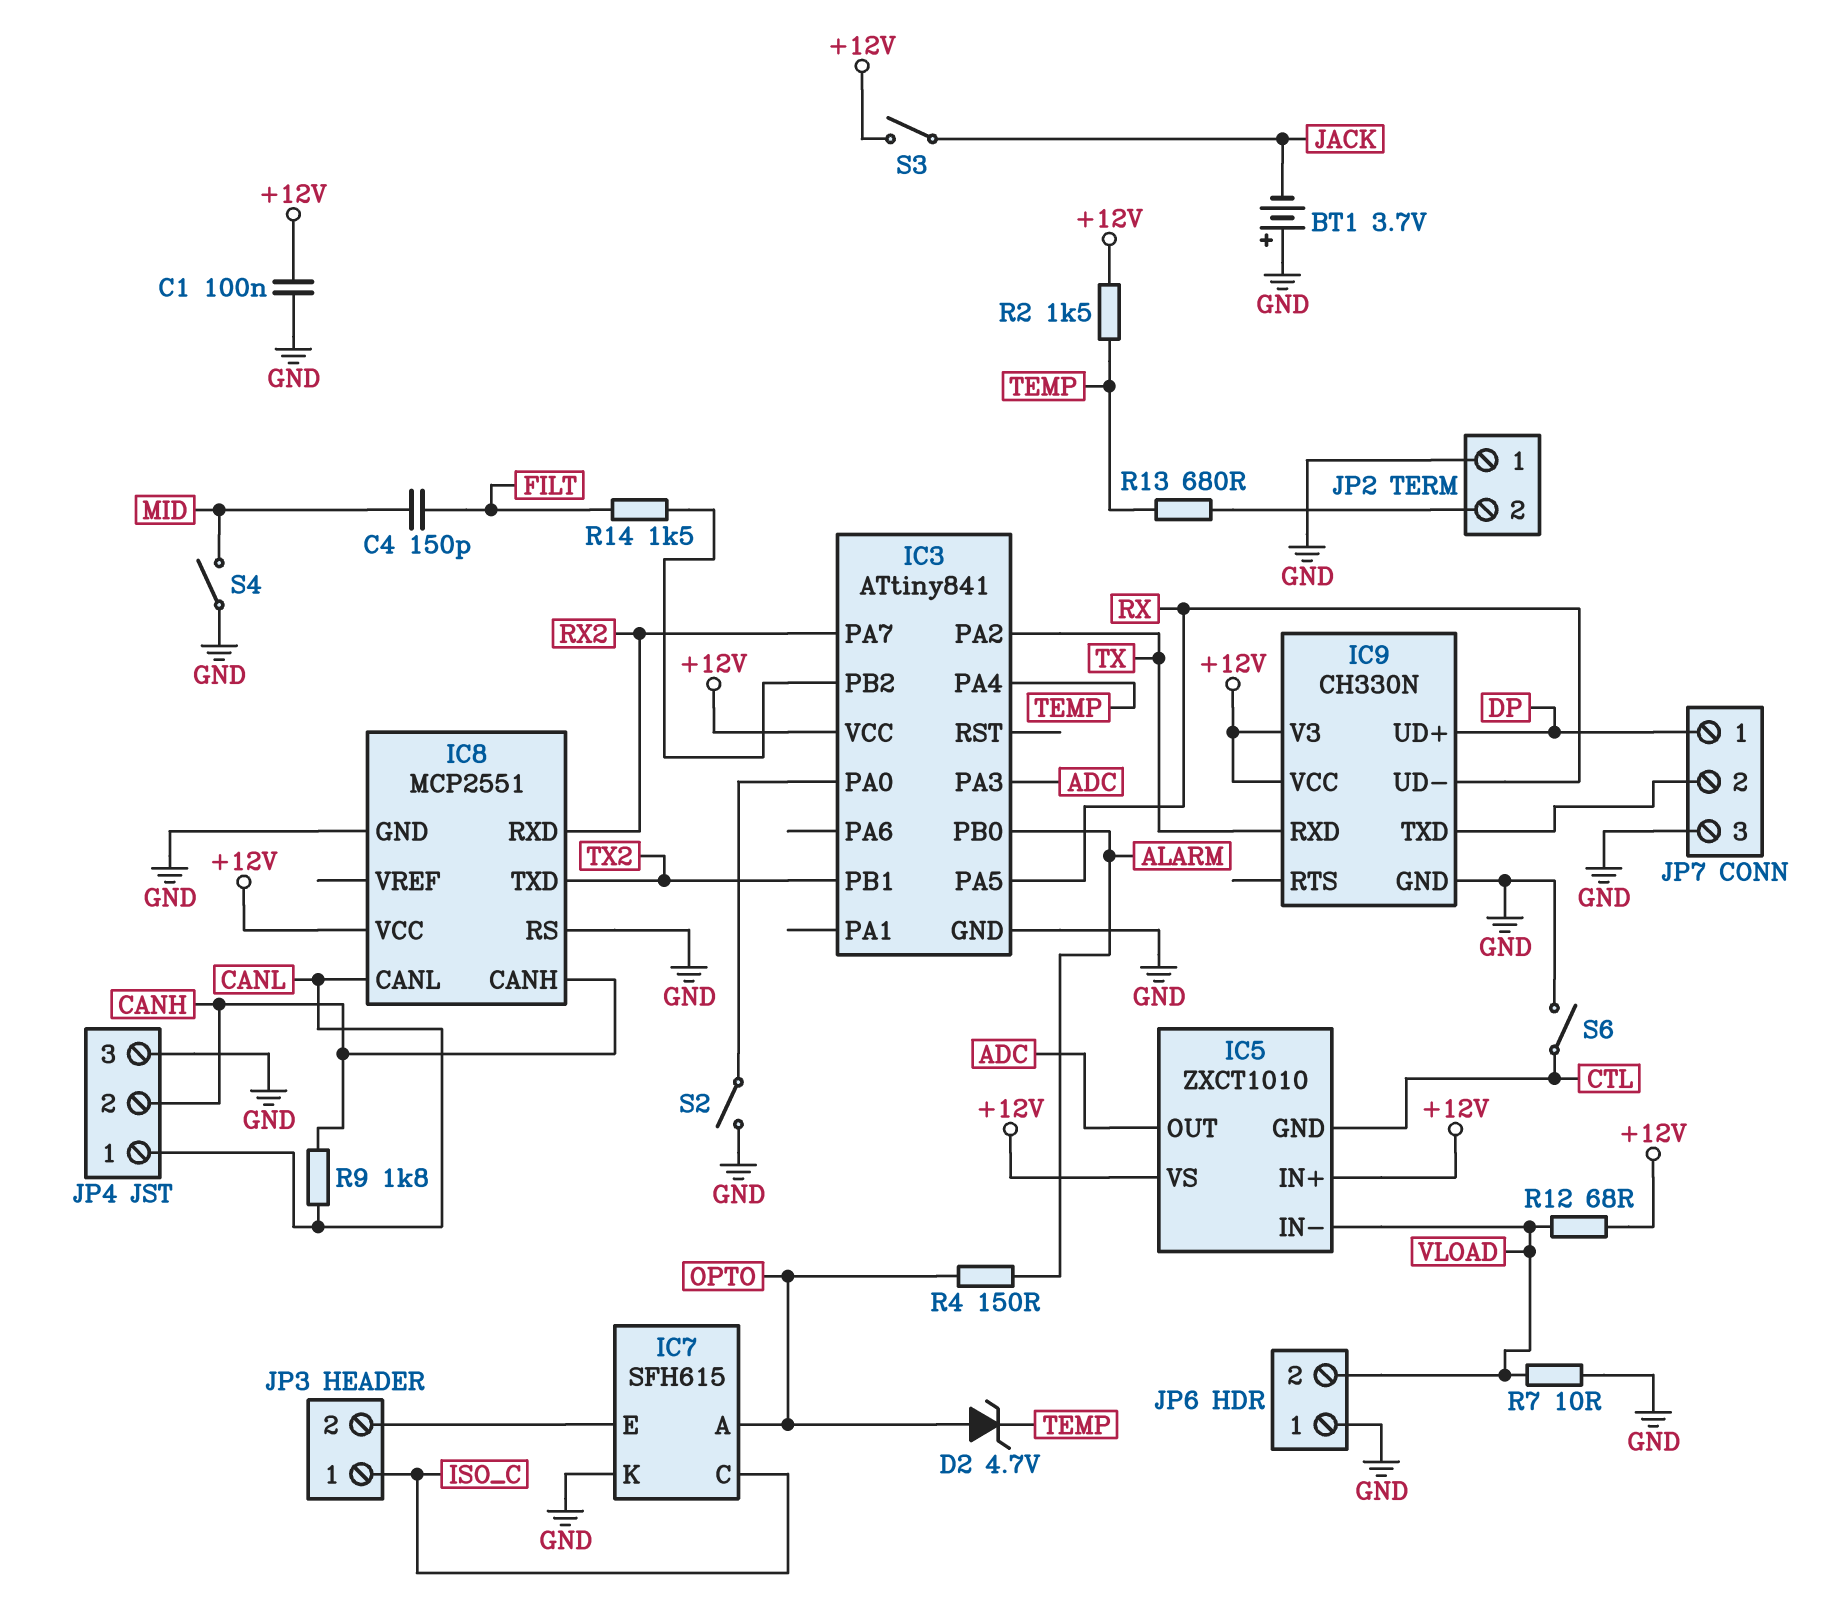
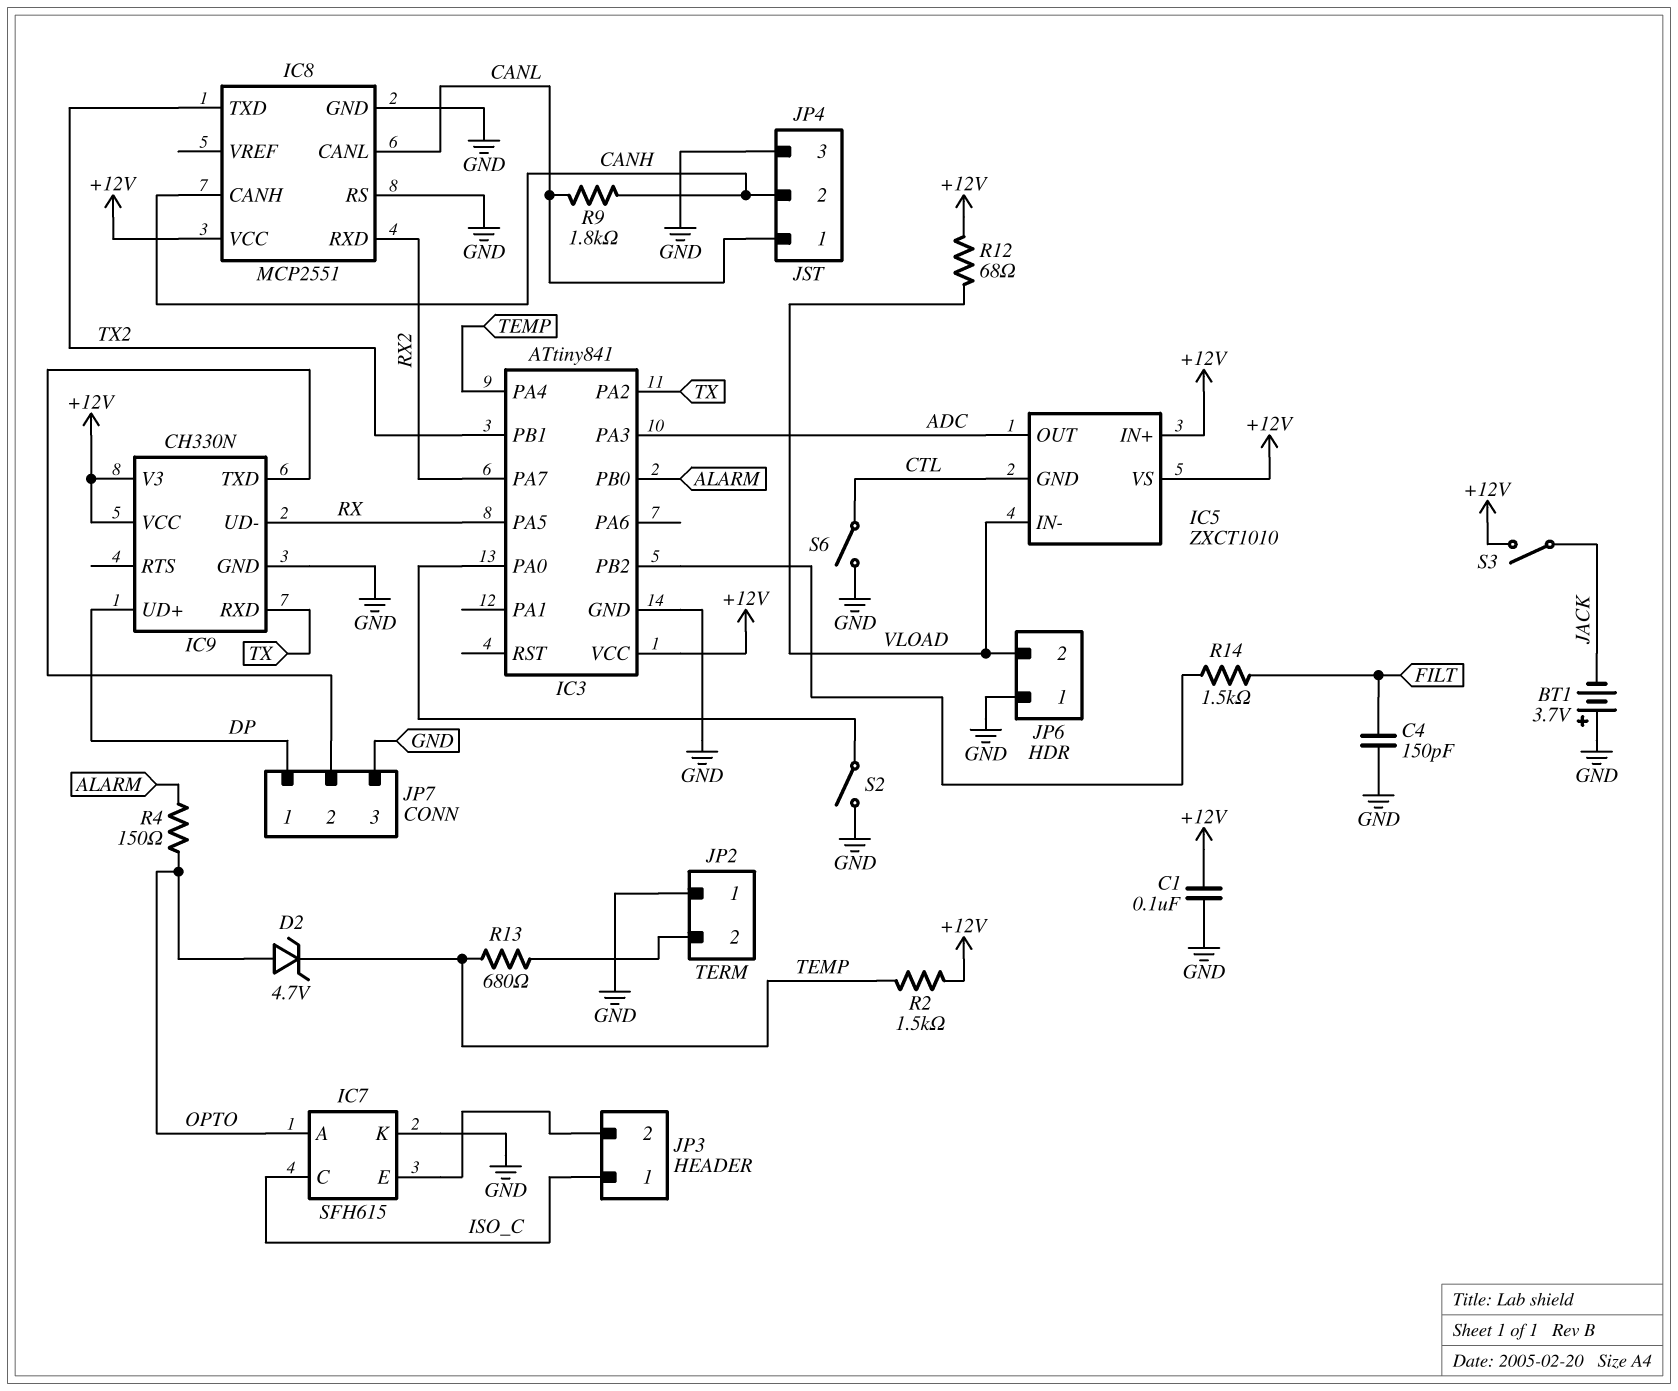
C4: 150pF (FILT, MID) -> 150pF (FILT, GND)
R7: 10 (GND, VLOAD) -> none
S4: switch (GND, MID) -> none

